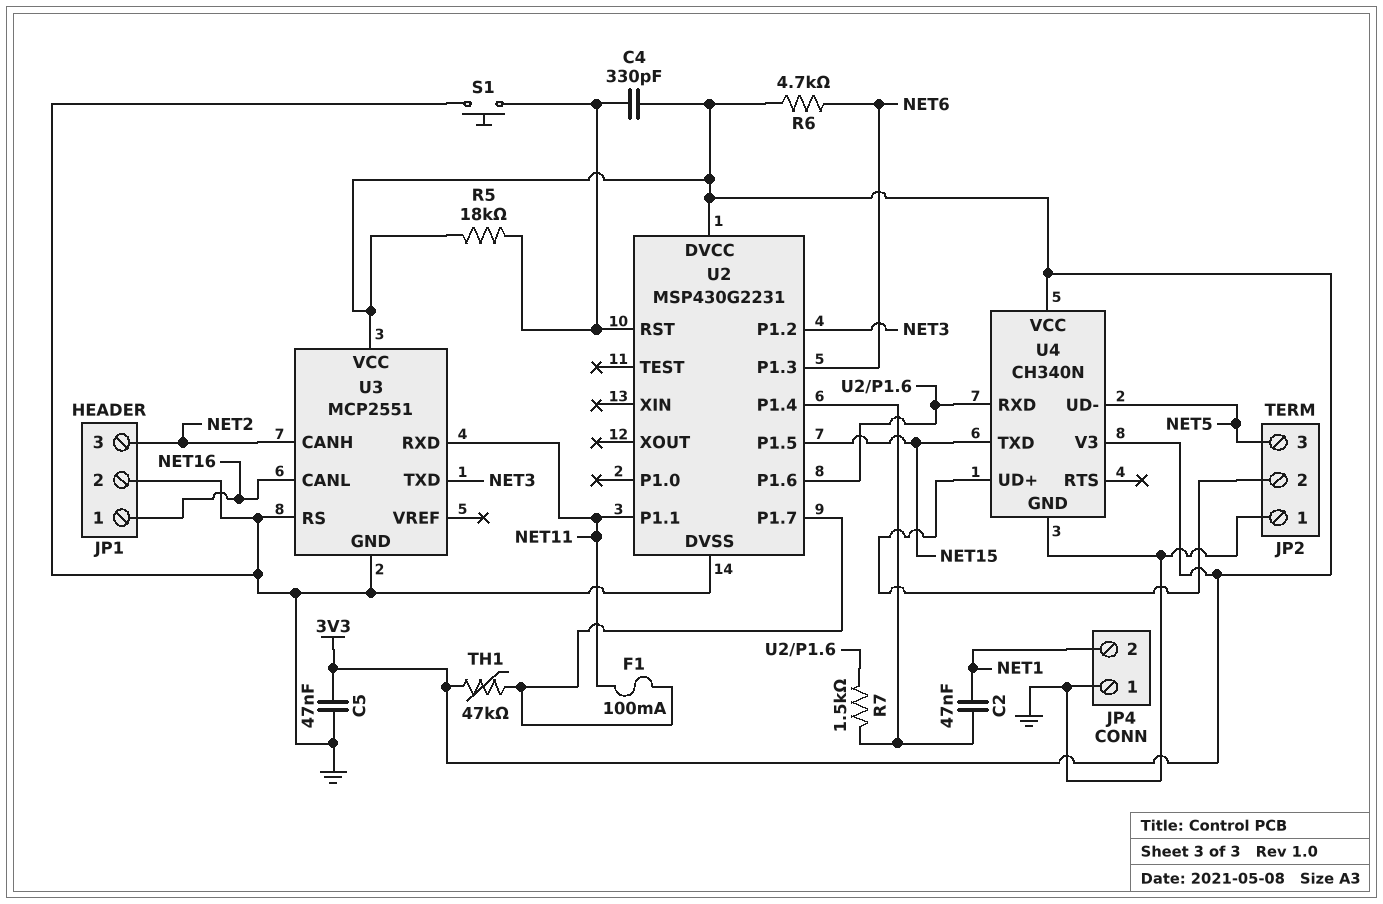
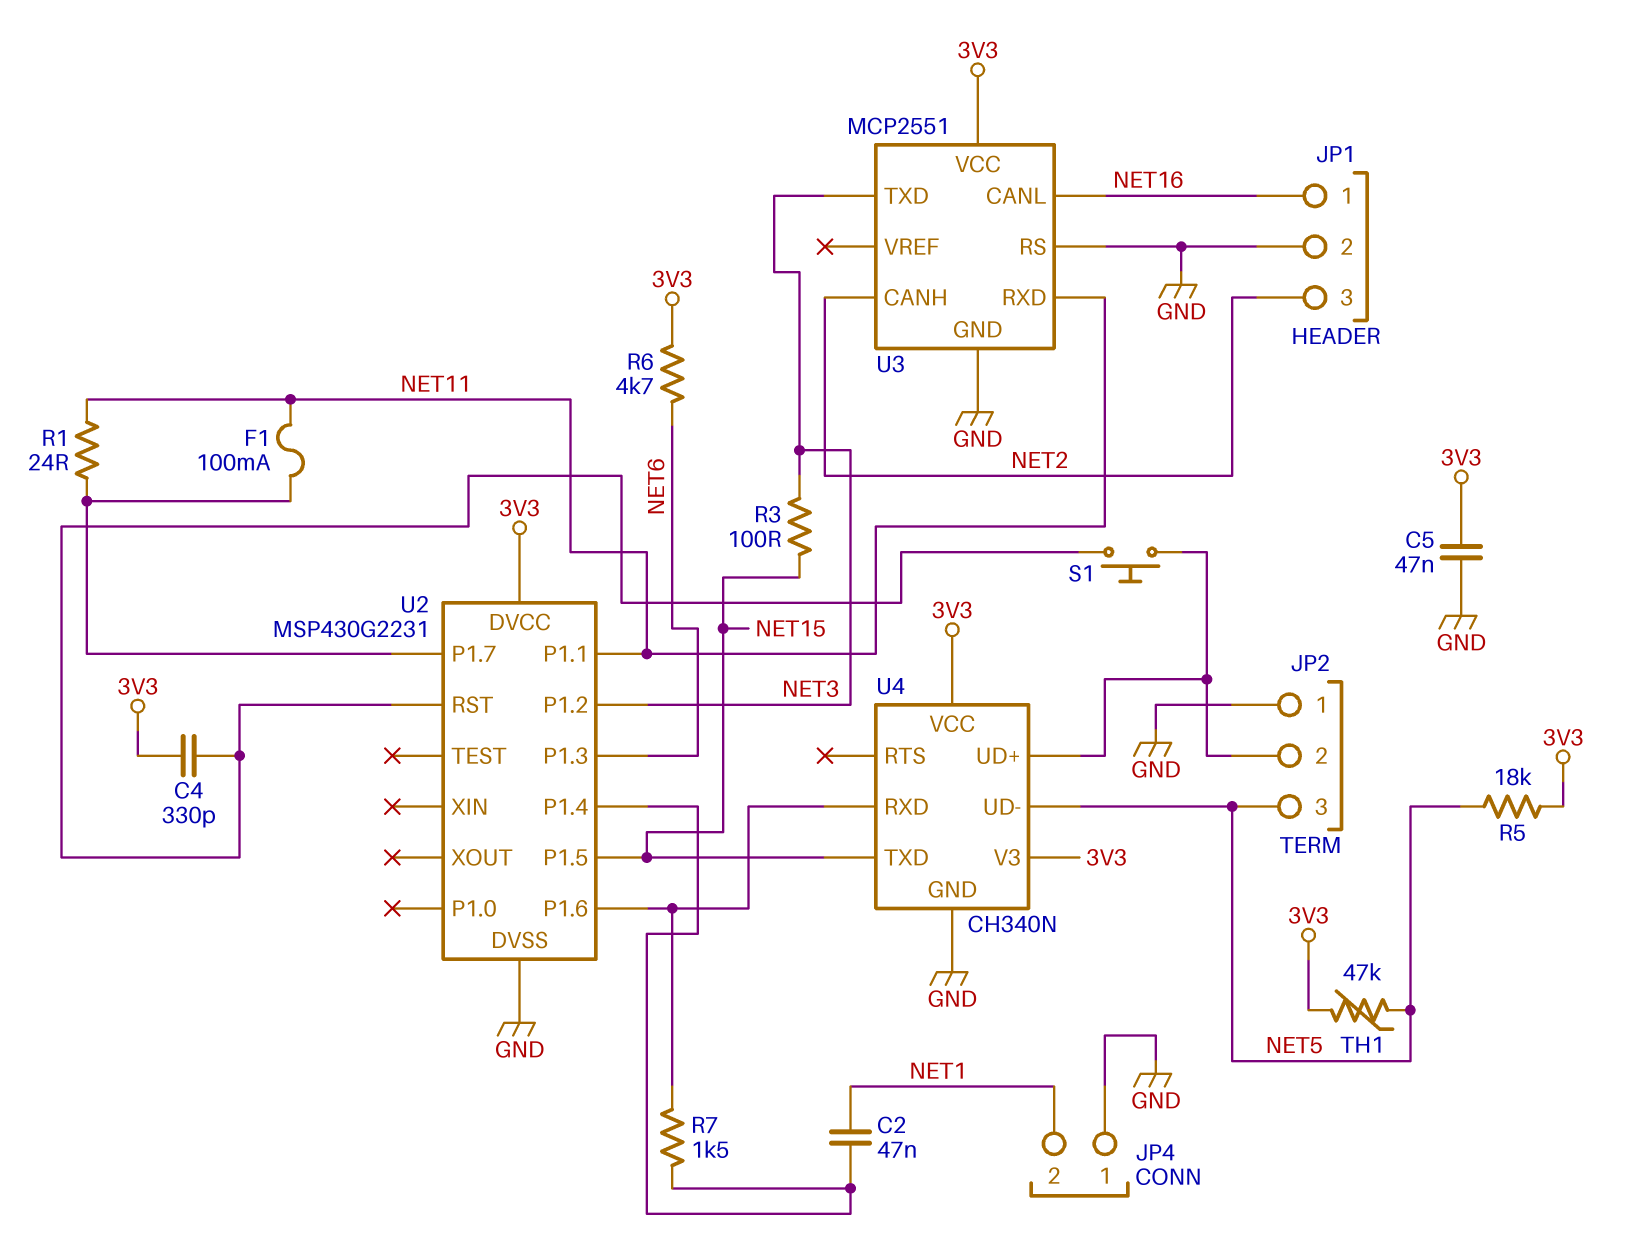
R1: none -> 24 (NET11, U2/P1.7)
R3: none -> 100 (NET3, NET15)
R5: 18k (3V3, U2/RST) -> 18k (3V3, NET5)
S1: button (GND, U2/RST) -> button (JP2/2, U2/RST)
TH1: 47k (3V3, U2/P1.7) -> 47k (3V3, NET5)

